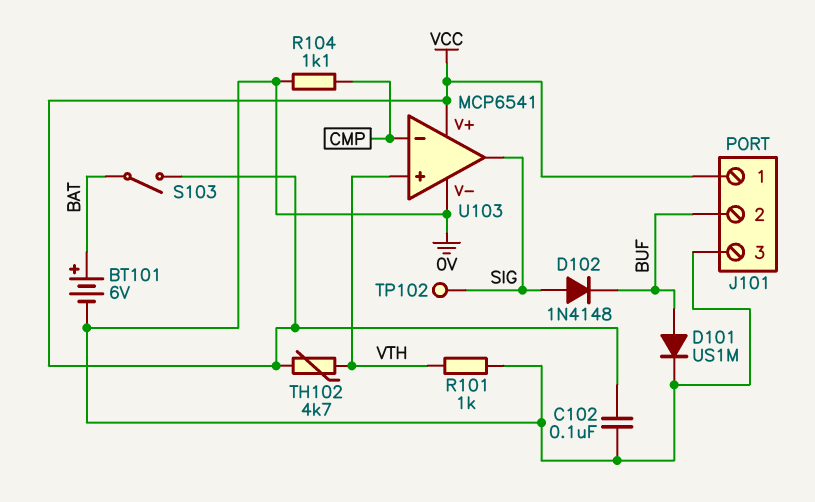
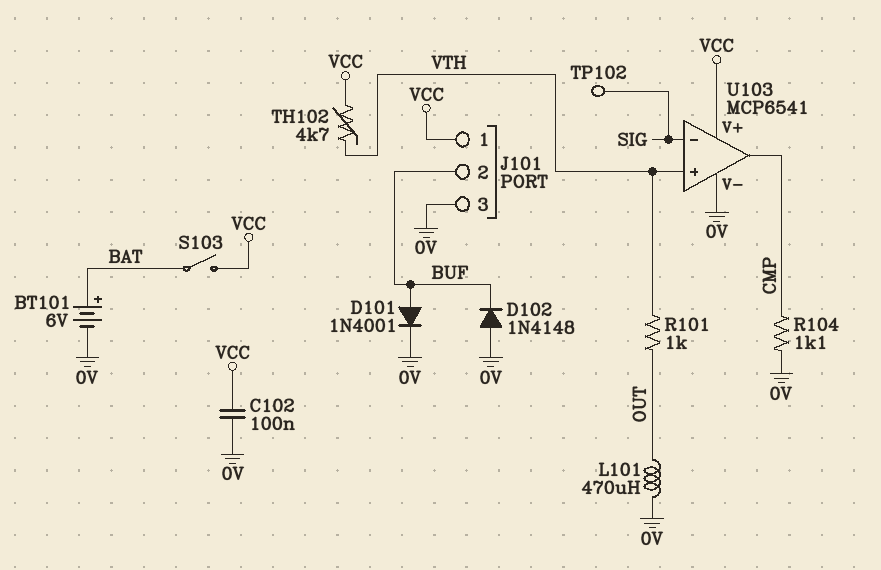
D101: diode US1M (A BUF, K 0V) -> diode 1N4001 (A BUF, K 0V)
D102: diode 1N4148 (A SIG, K BUF) -> diode 1N4148 (A 0V, K BUF)
L101: none -> 470uH (0V, OUT)
R101: 1k (0V, VTH) -> 1k (OUT, VTH)
U103 pin in-: CMP -> SIG
U103 pin out: SIG -> CMP

